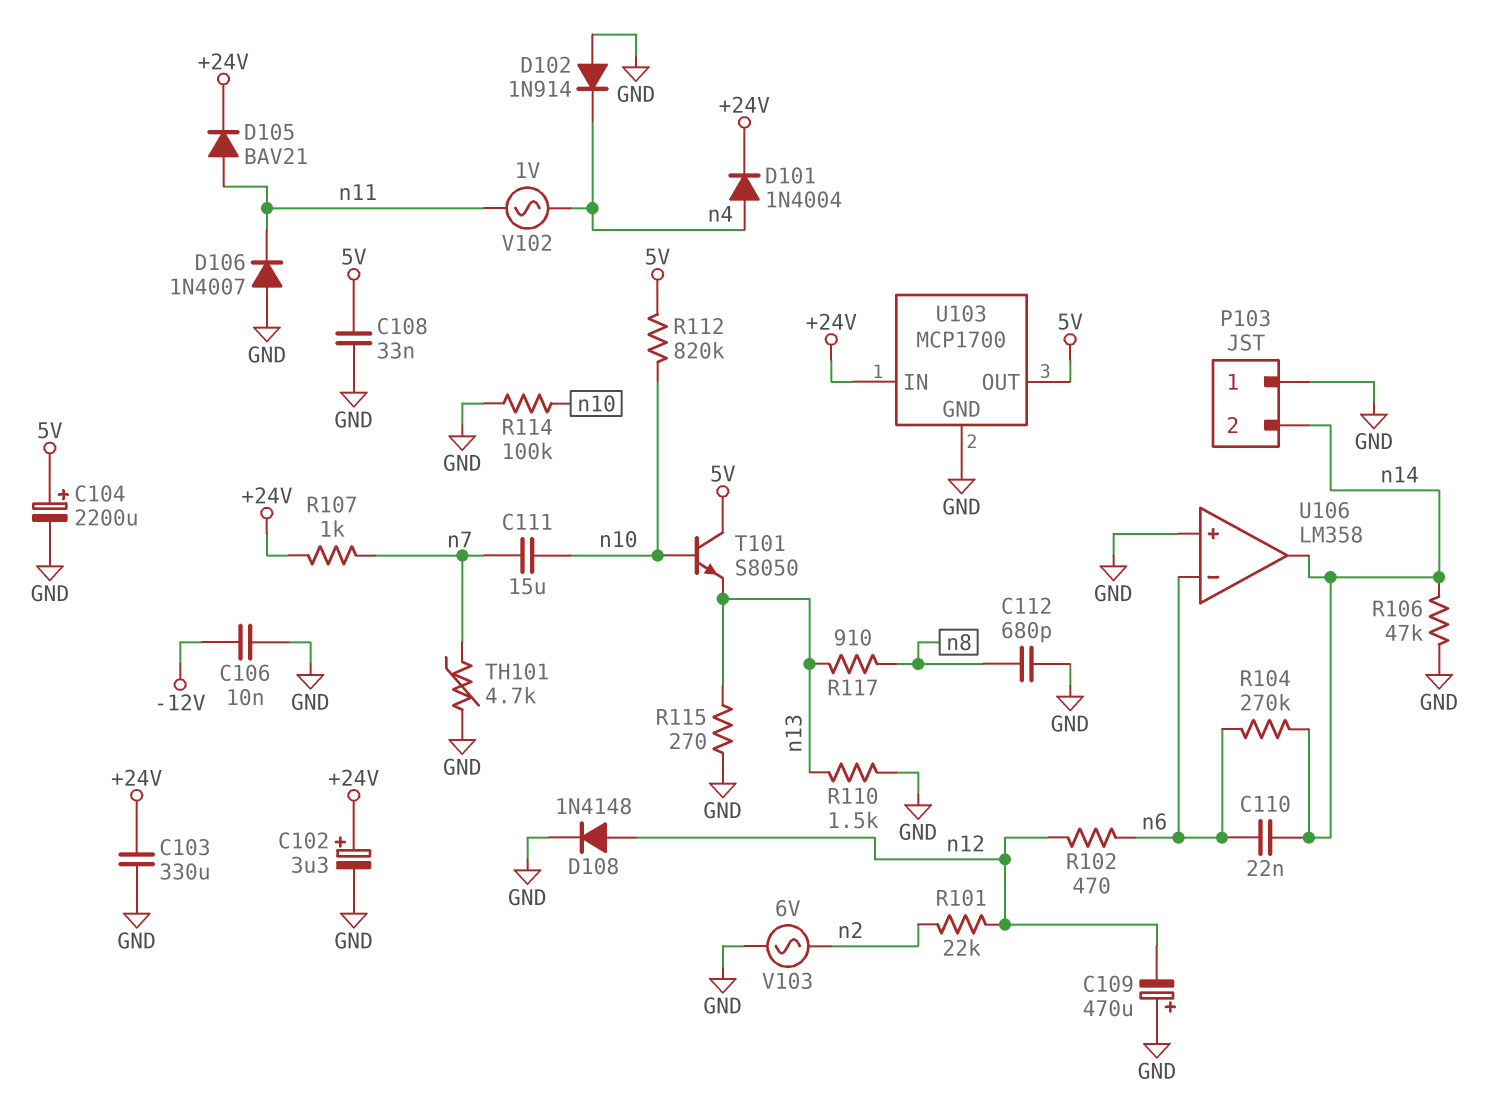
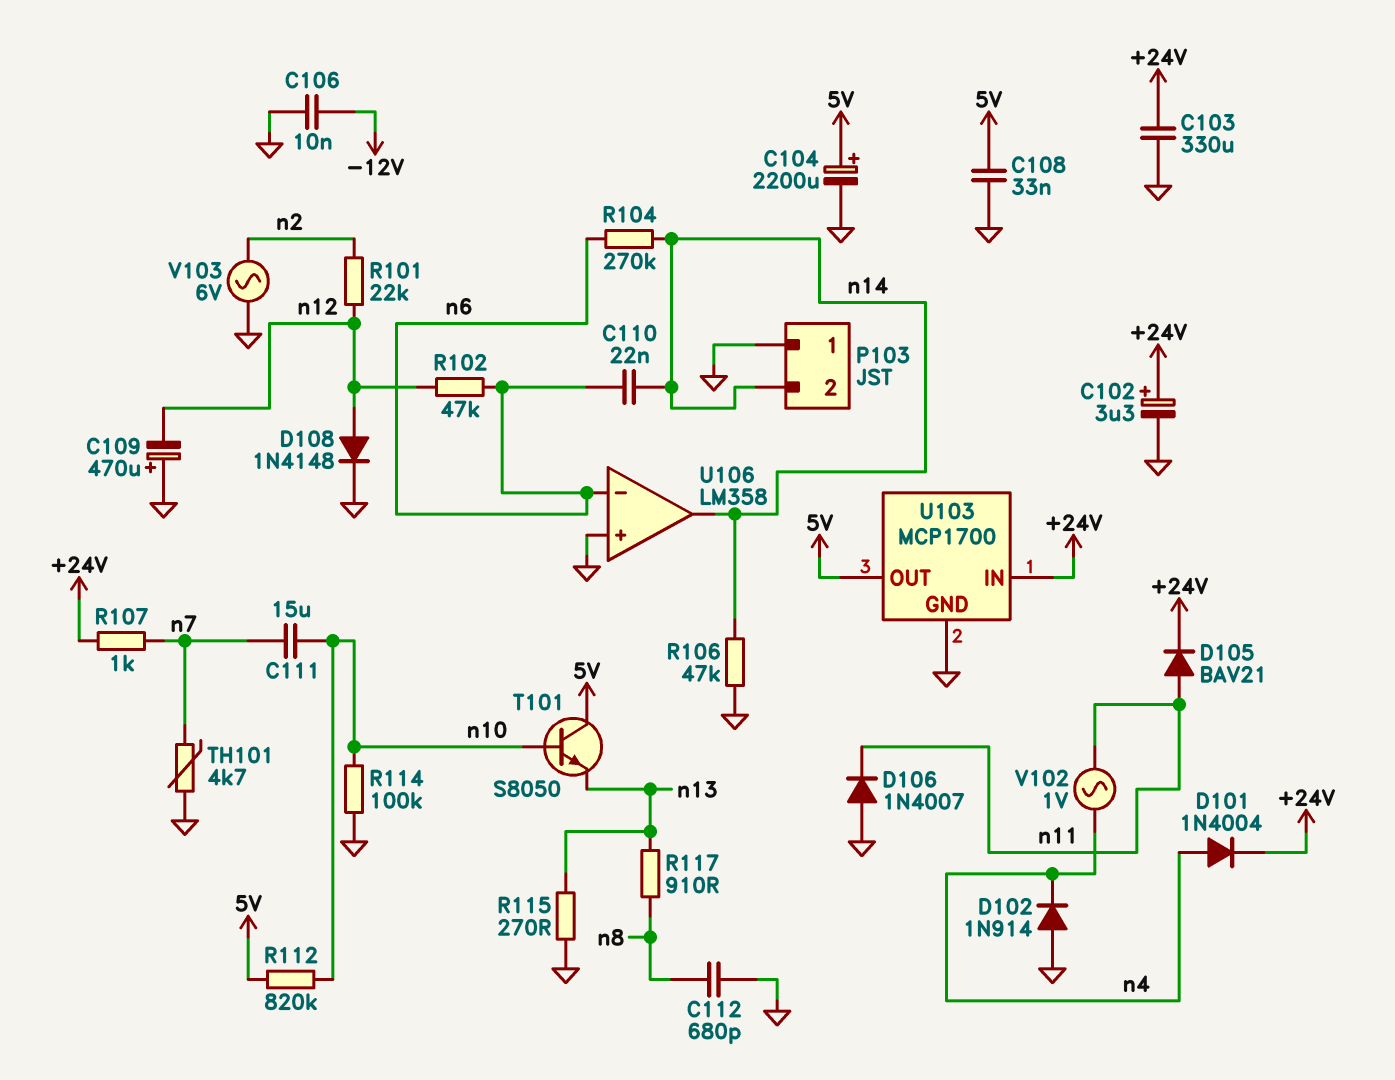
R102: 470 (n6, n12) -> 47k (n6, n12)
R110: 1.5k (GND, n13) -> none

